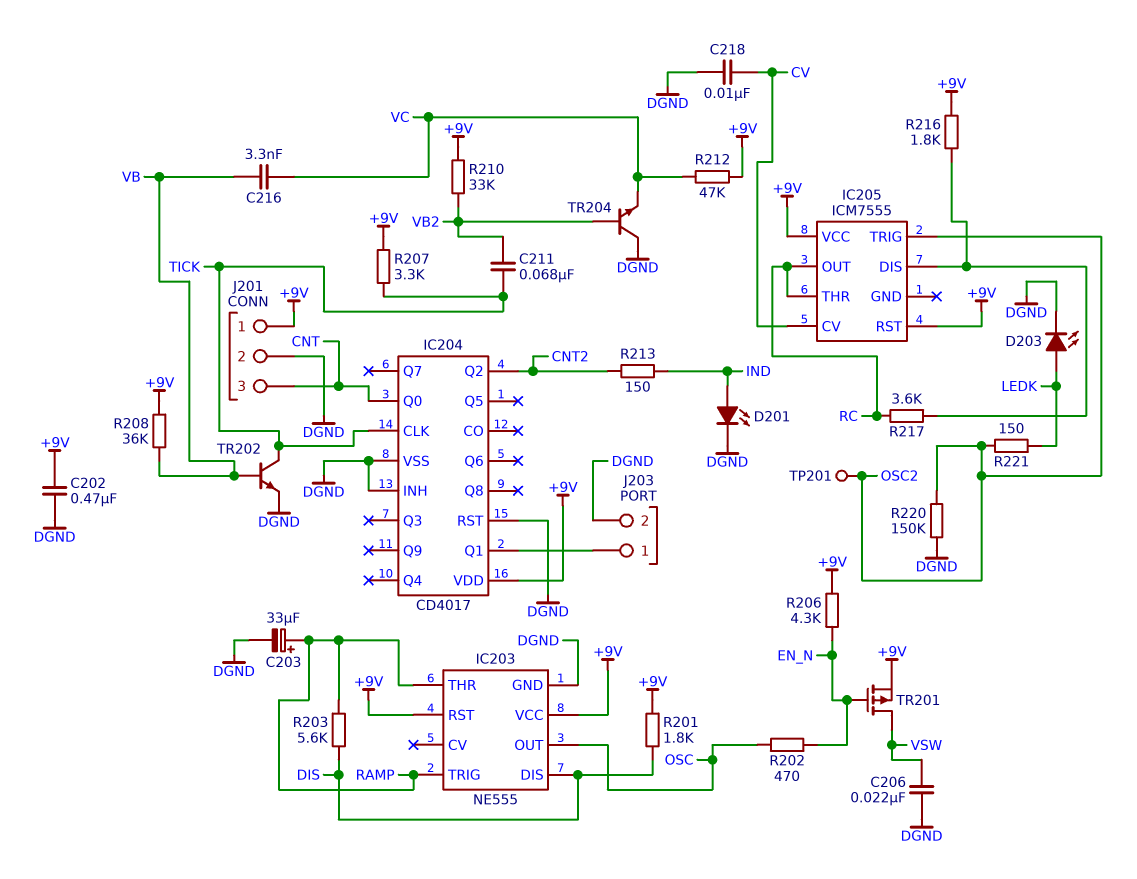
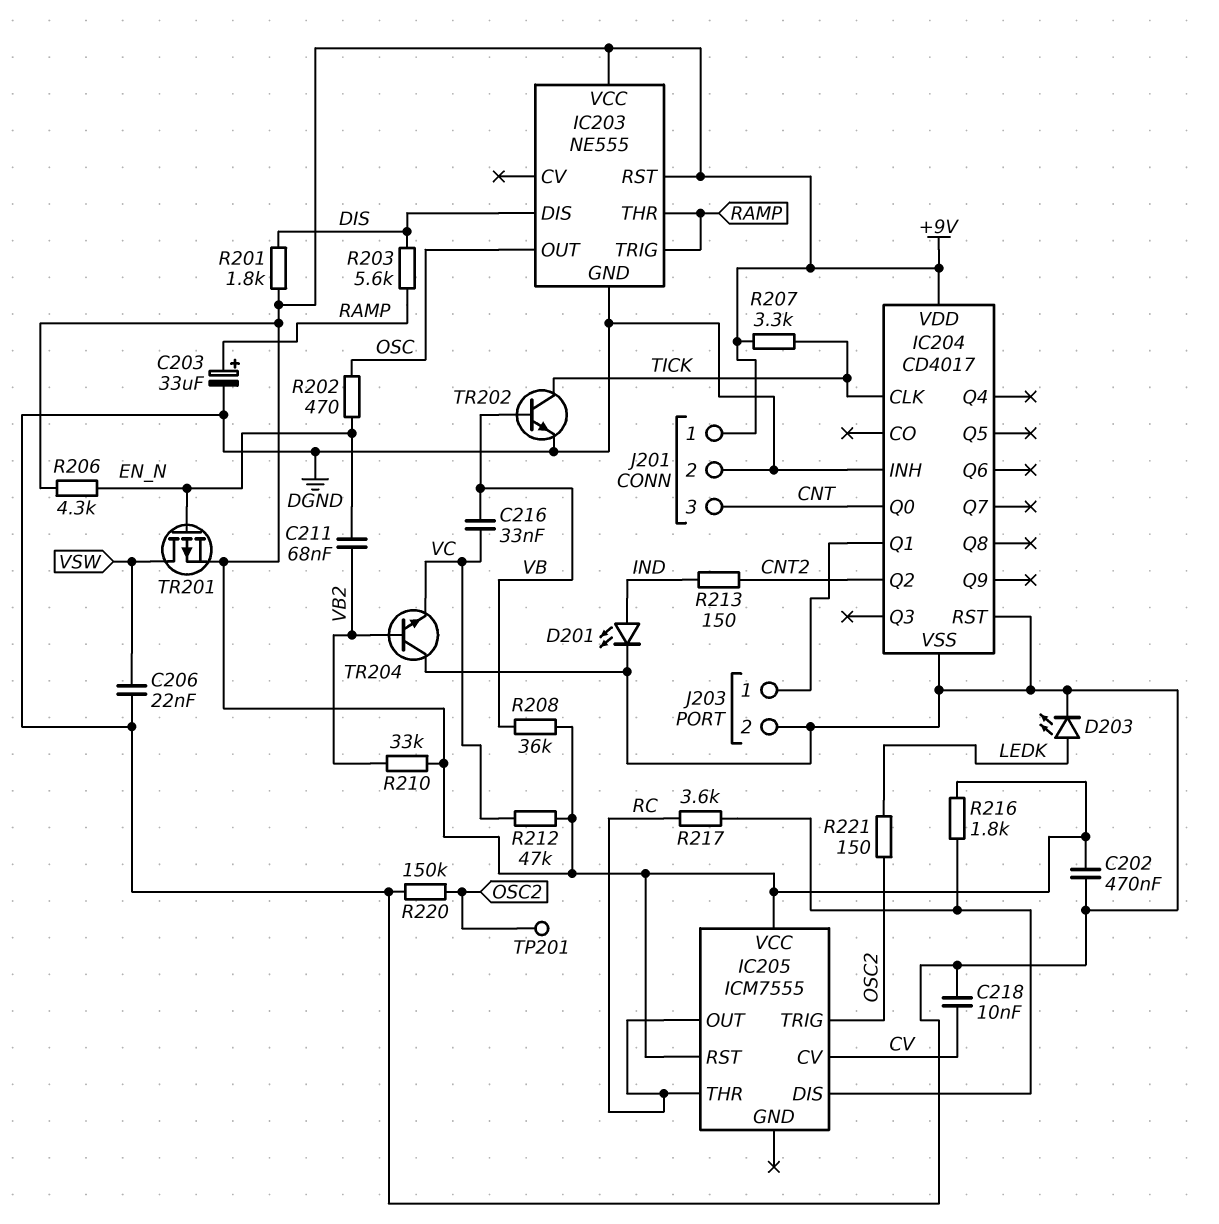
C211: 68nF (TICK, VB2) -> 68nF (EN_N, VB2)
C216: 3.3nF (VB, VC) -> 33nF (VB, VC)

